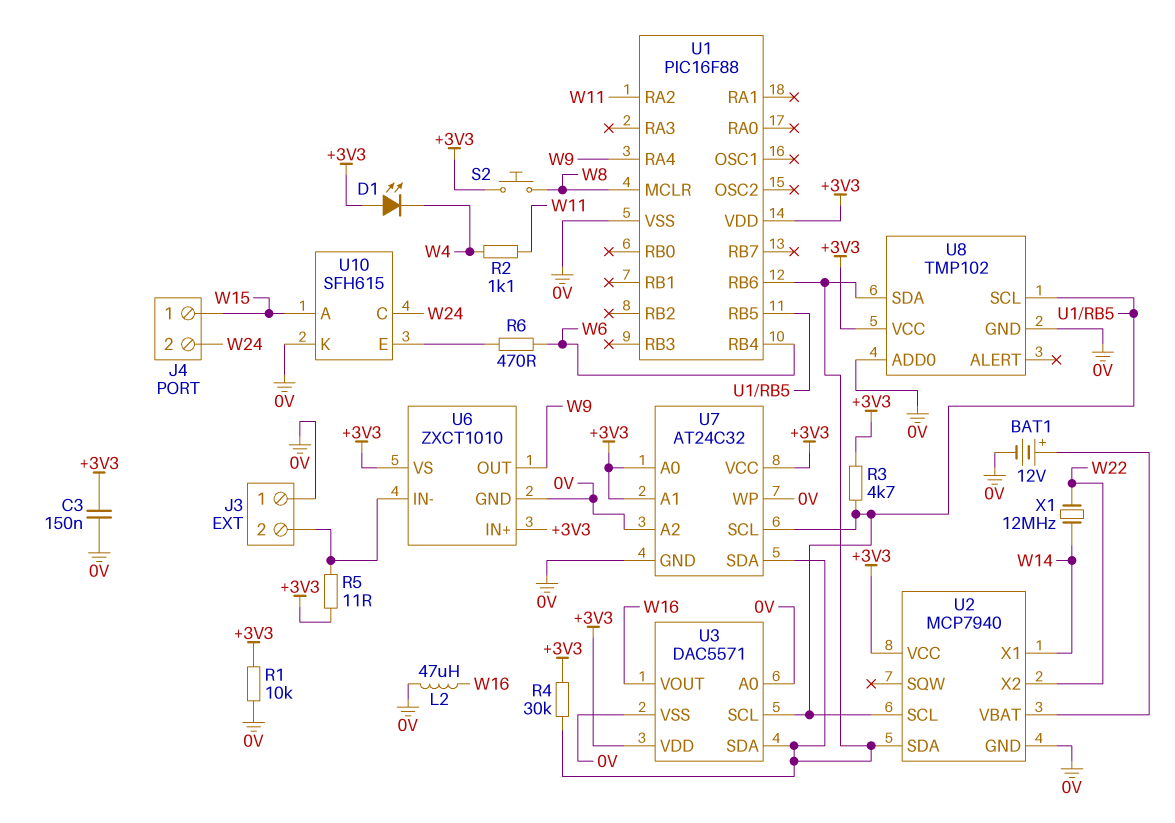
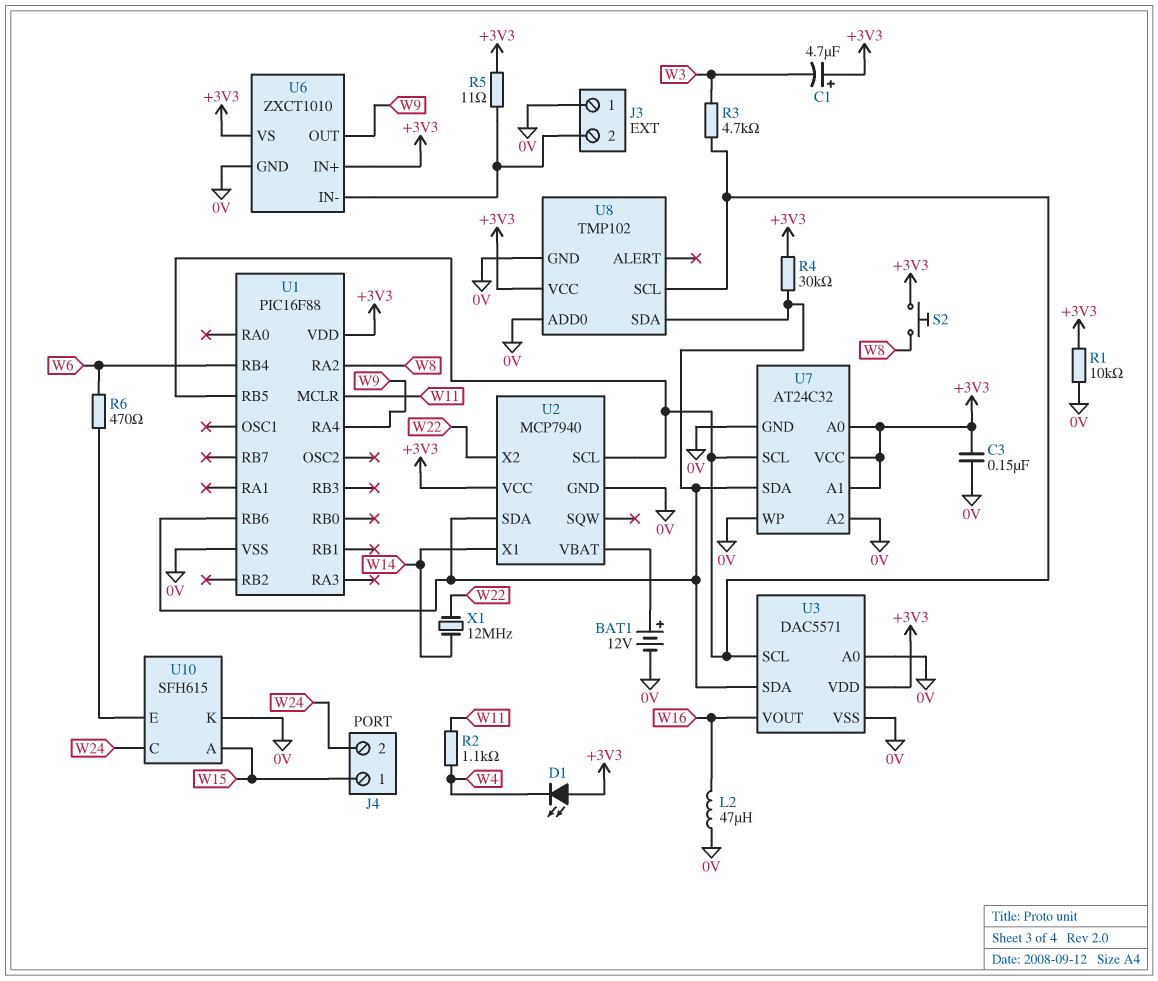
C1: none -> 4.7uF (plus +3V3, minus W3)
R3: 4.7k (+3V3, U1/RB5) -> 4.7k (U1/RB5, W3)
U1 pin MCLR: W8 -> W11
U1 pin RA2: W11 -> W8

